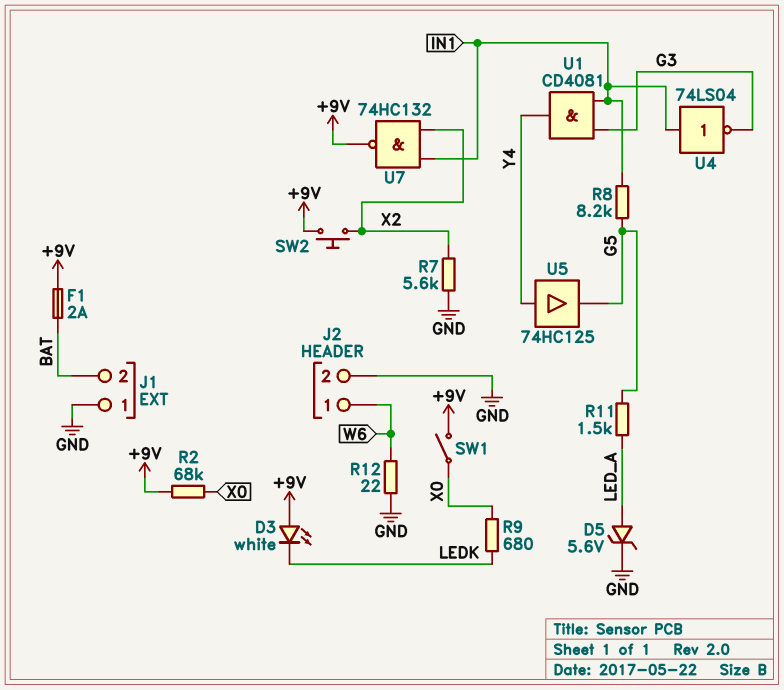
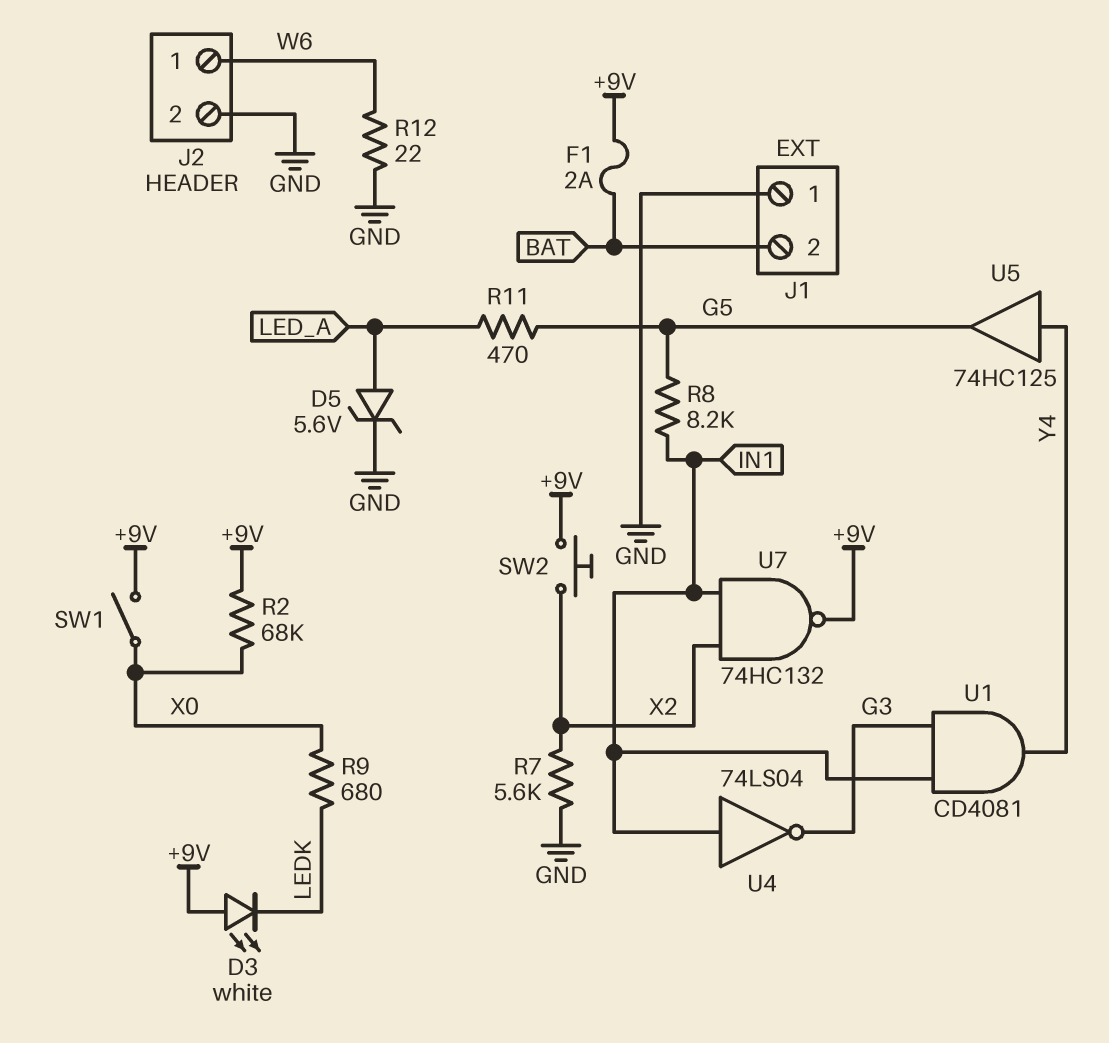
R11: 1.5k (G5, LED_A) -> 470 (G5, LED_A)

